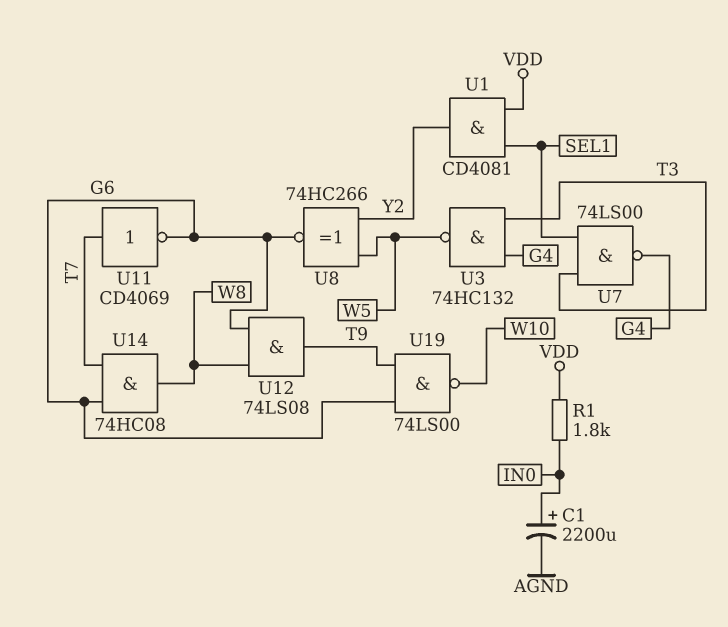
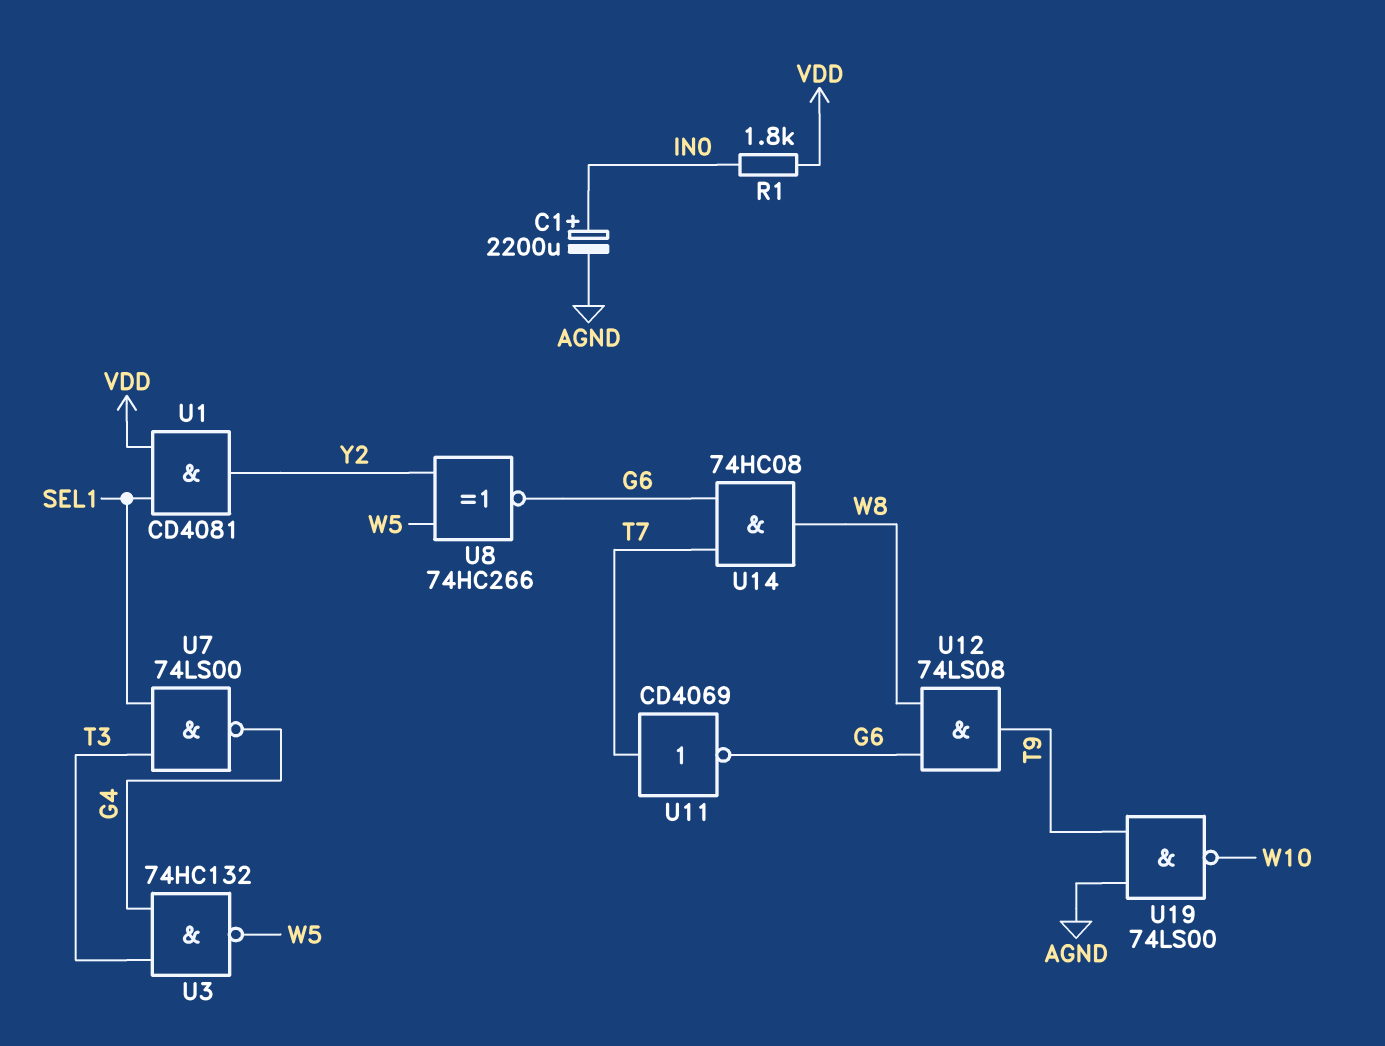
U19: NAND 74LS00 (in G6, in T9, out W10) -> NAND 74LS00 (in AGND, in T9, out W10)

